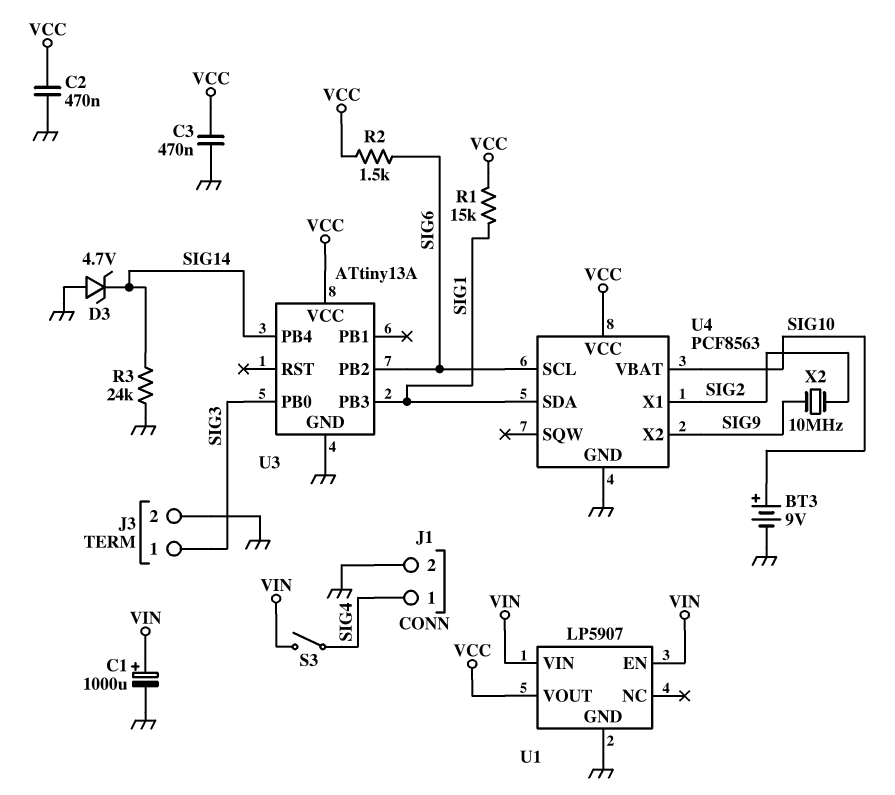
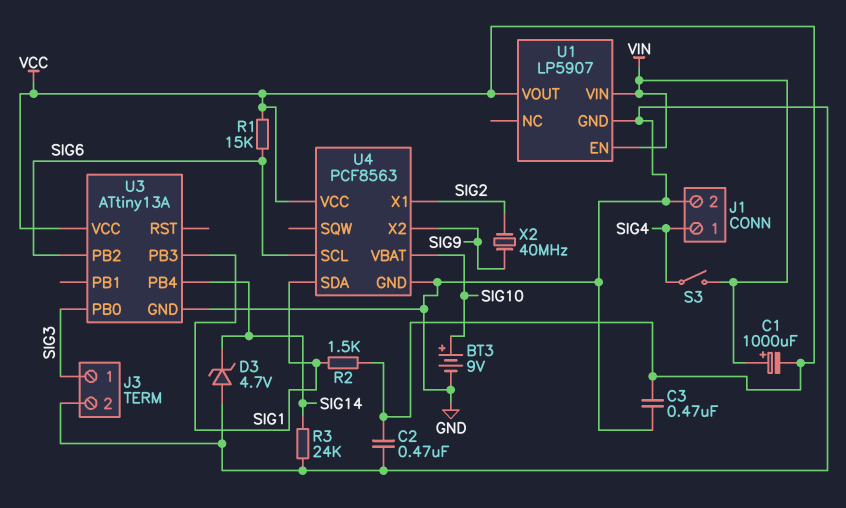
C1: 1000uF (plus VIN, minus GND) -> 1000uF (plus VIN, minus VCC)
R1: 15k (SIG1, VCC) -> 15k (SIG6, VCC)
R2: 1.5k (SIG6, VCC) -> 1.5k (SIG1, VCC)
X2: 10MHz (SIG2, SIG9) -> 40MHz (SIG2, SIG9)

